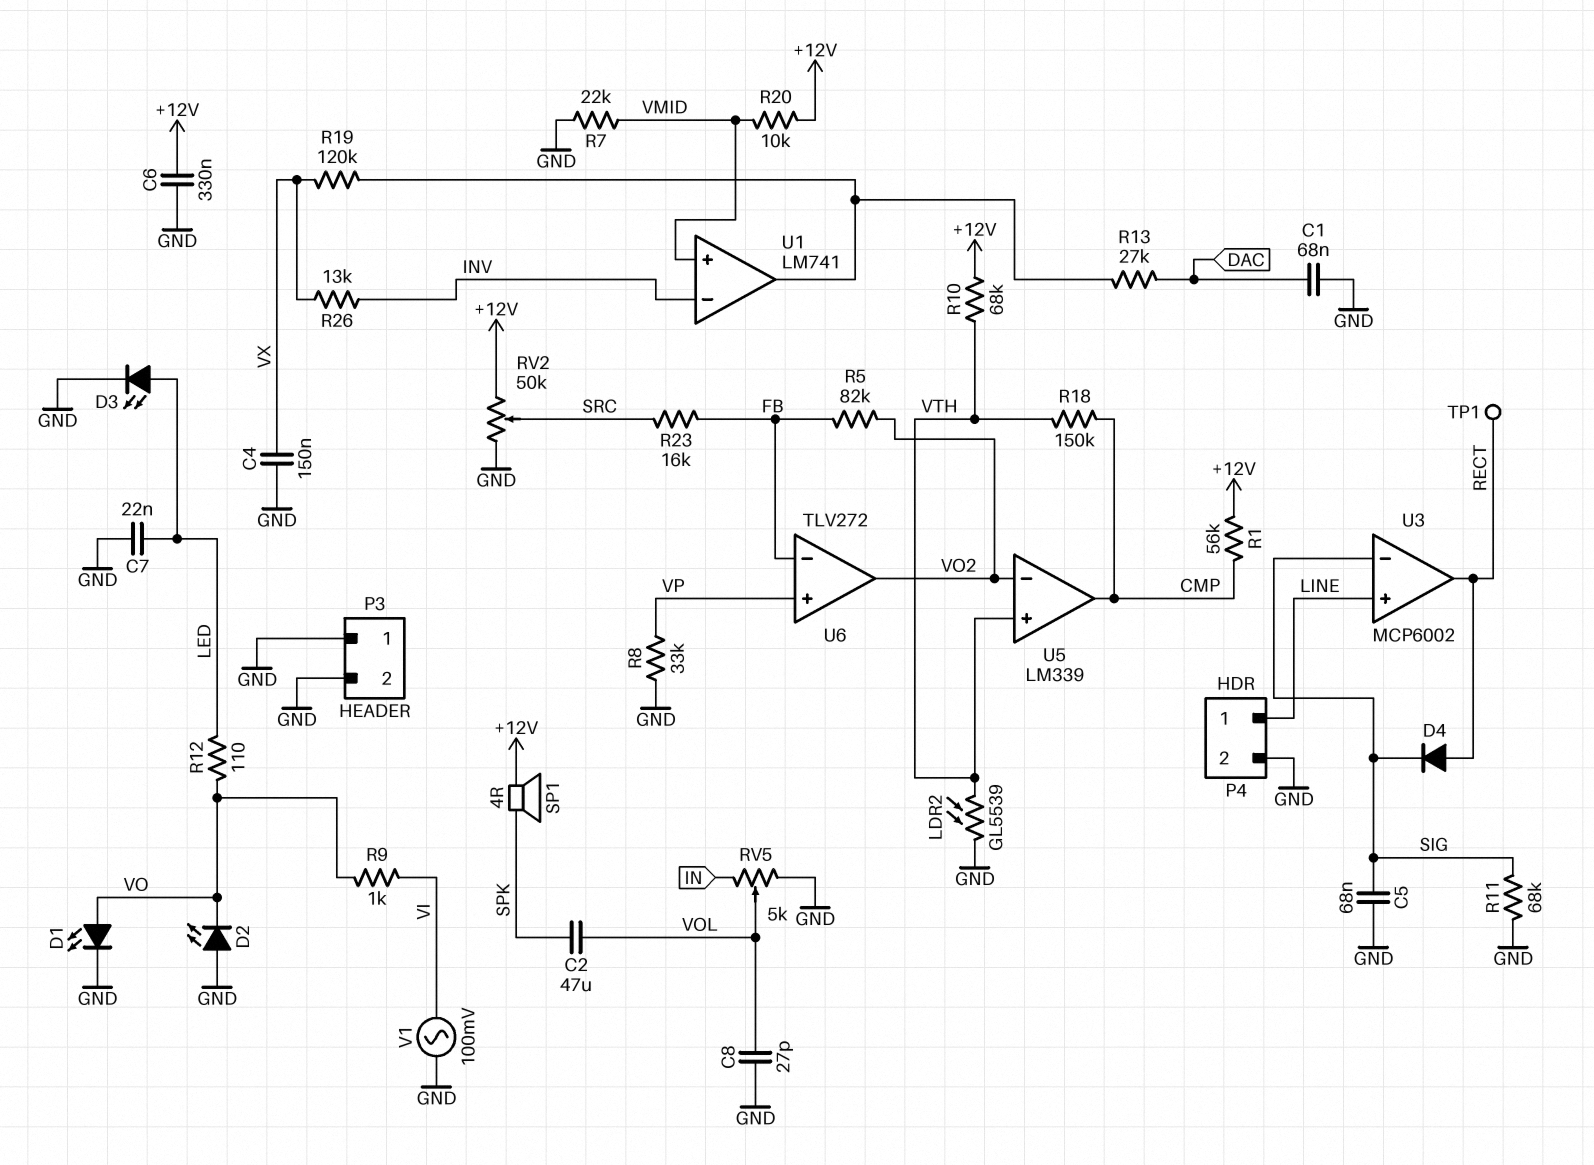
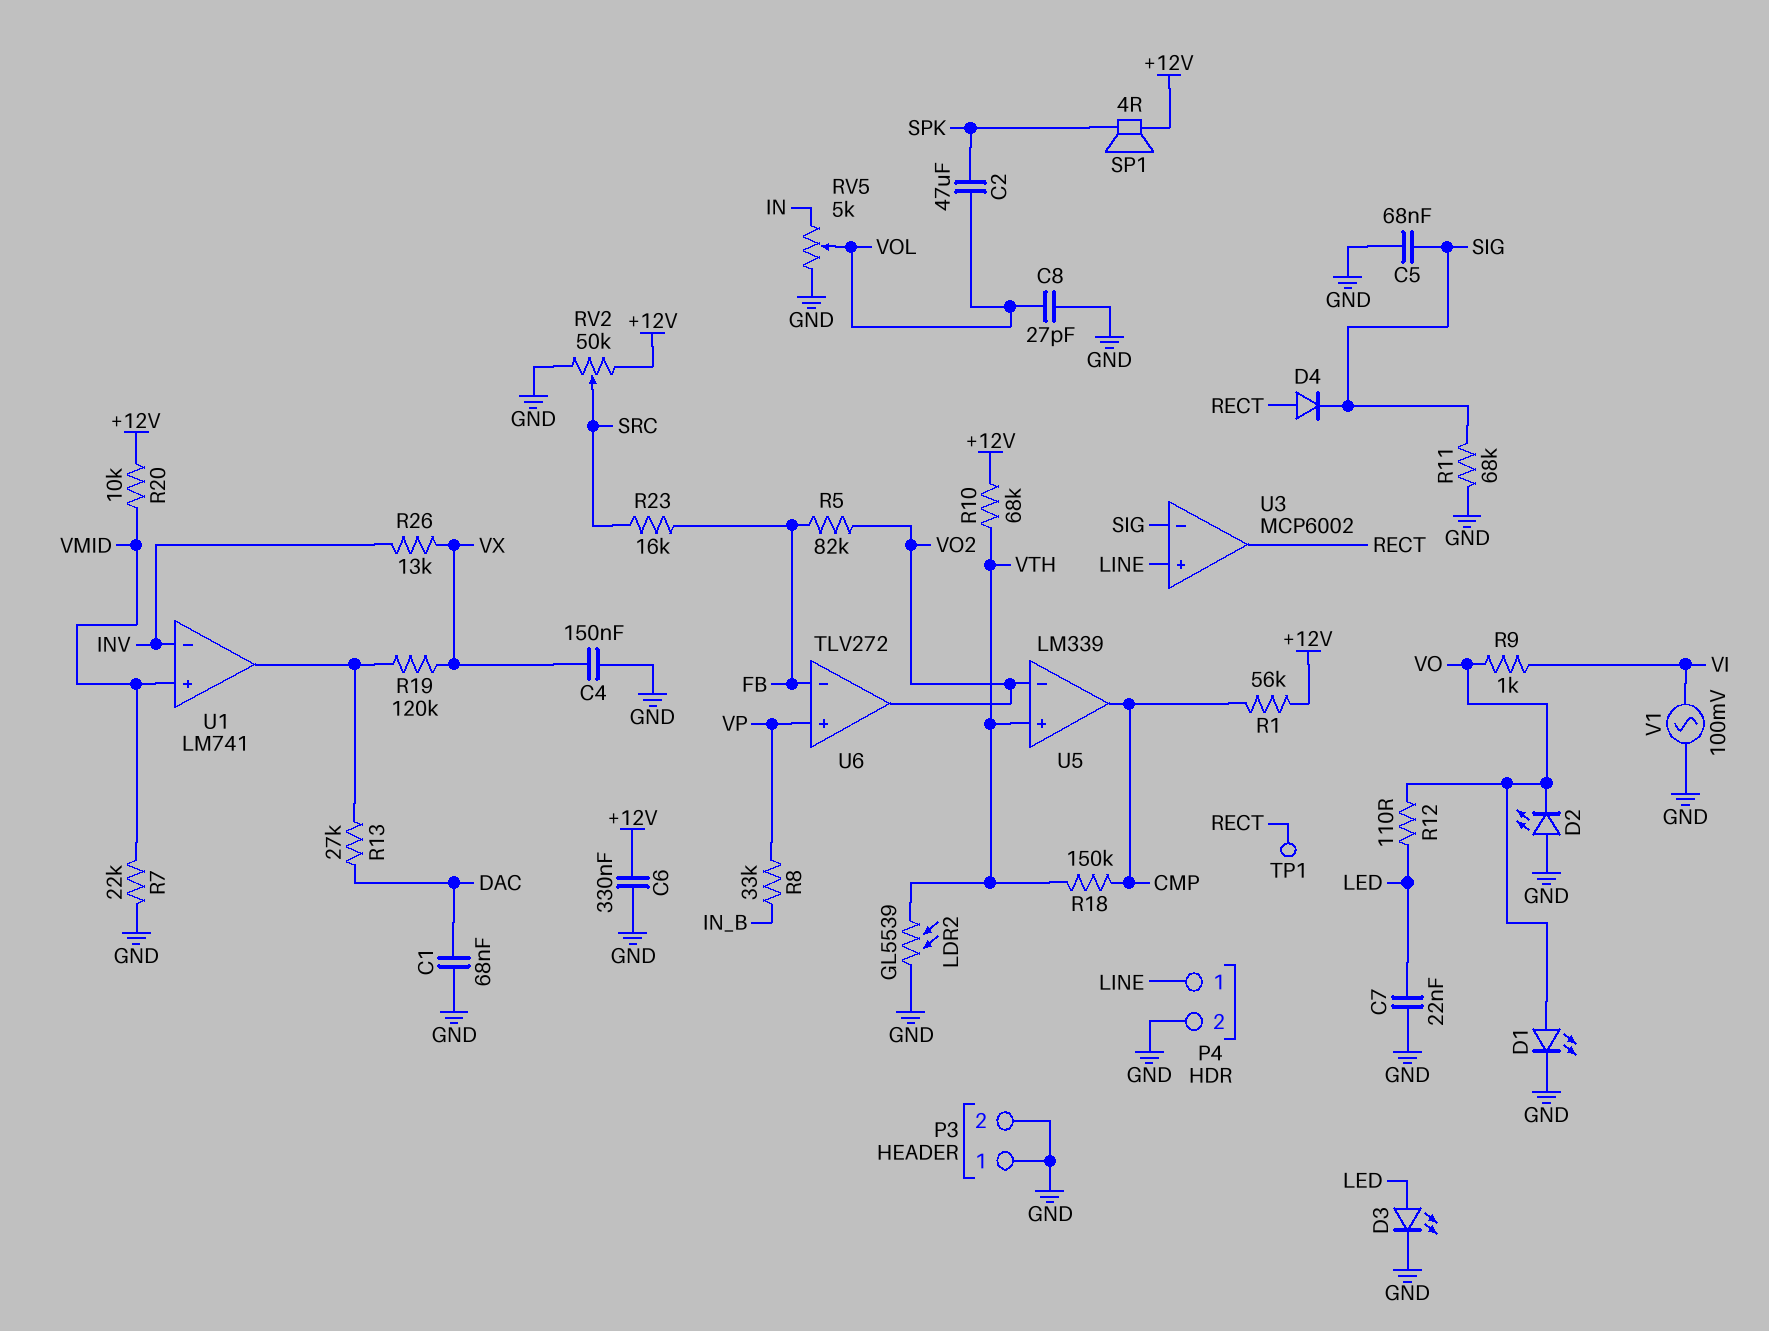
R8: 33k (GND, VP) -> 33k (IN_B, VP)

